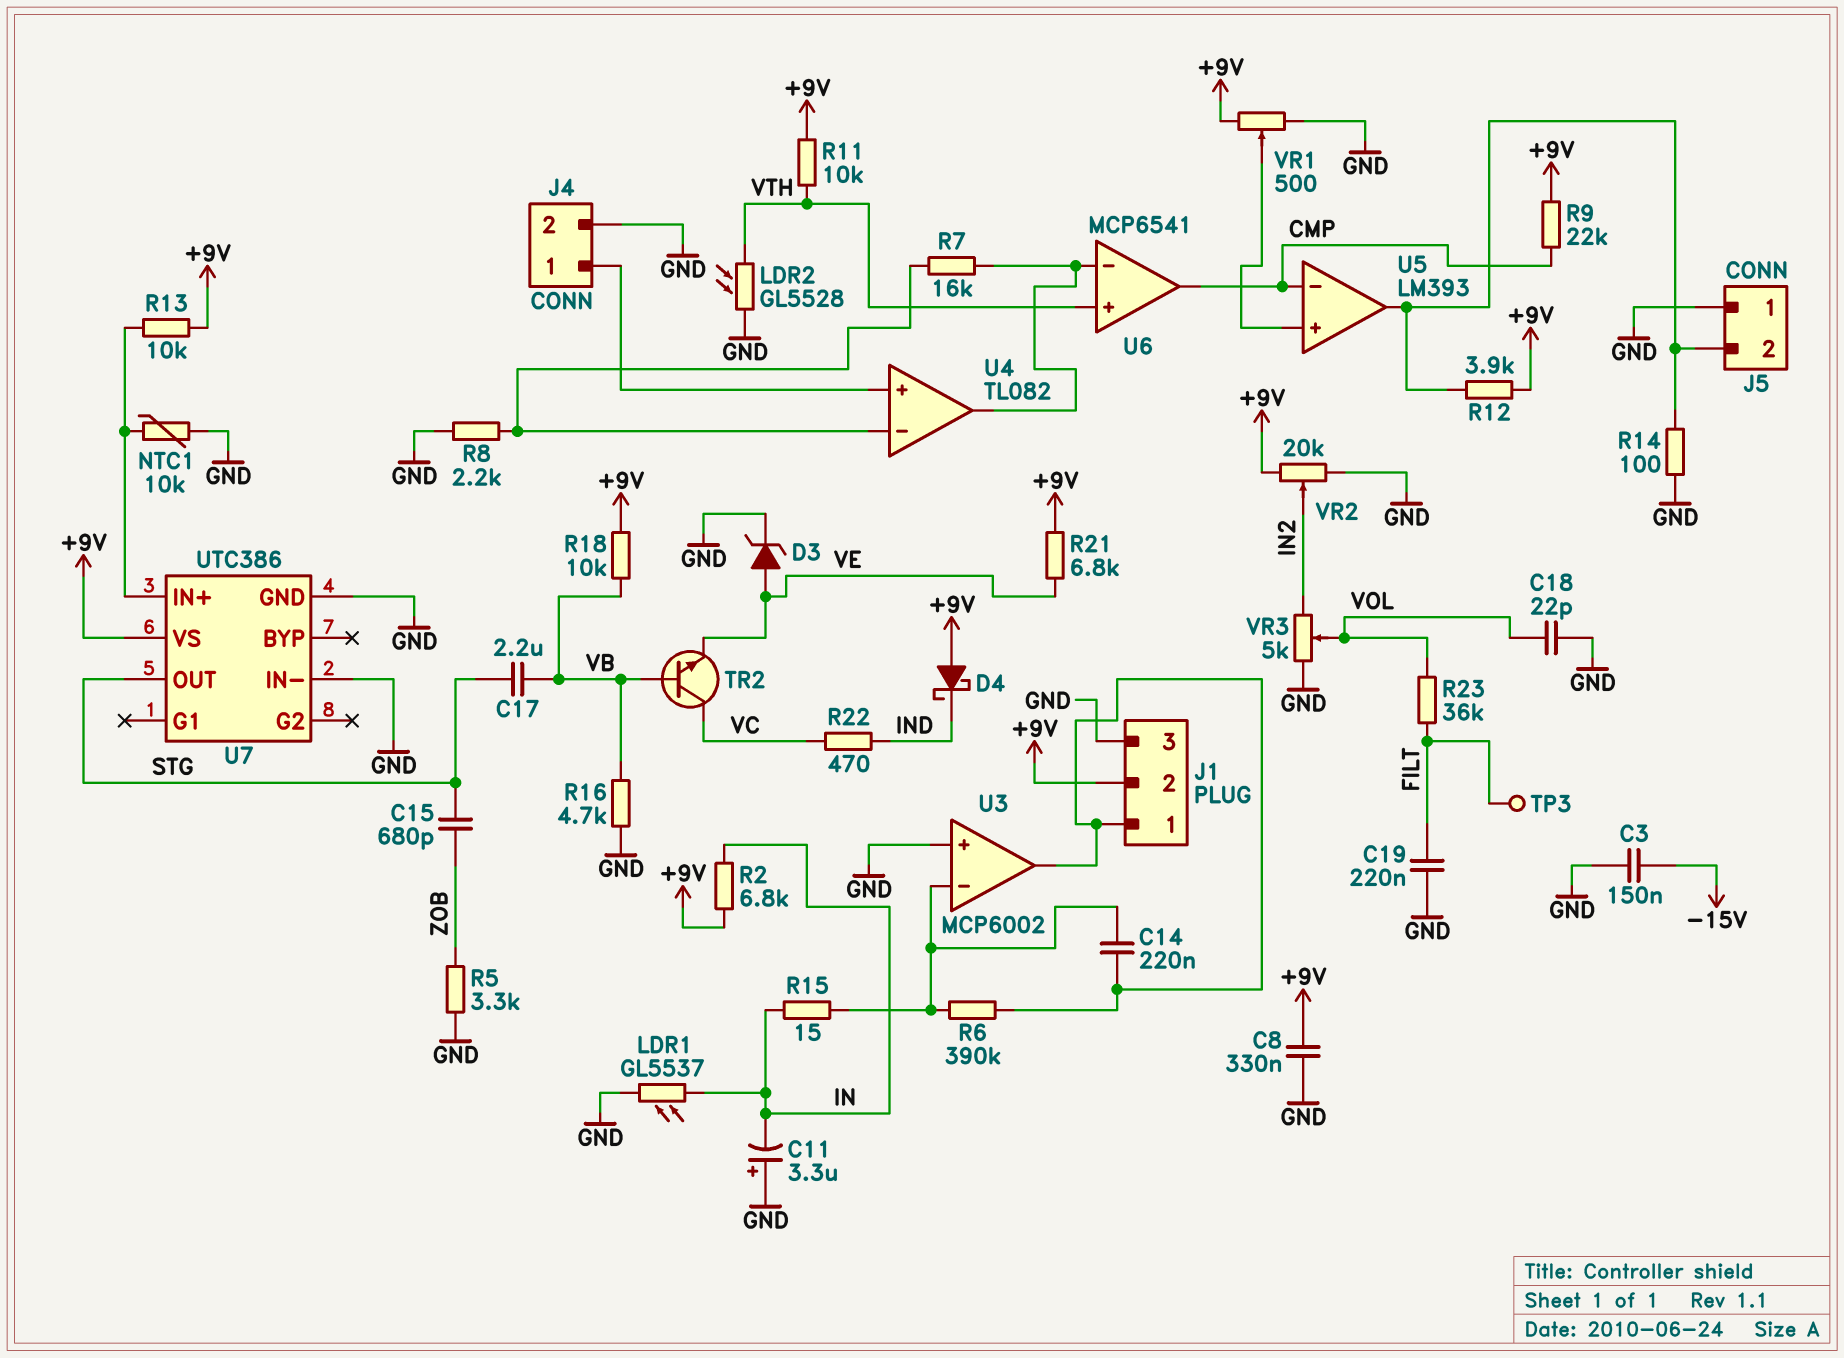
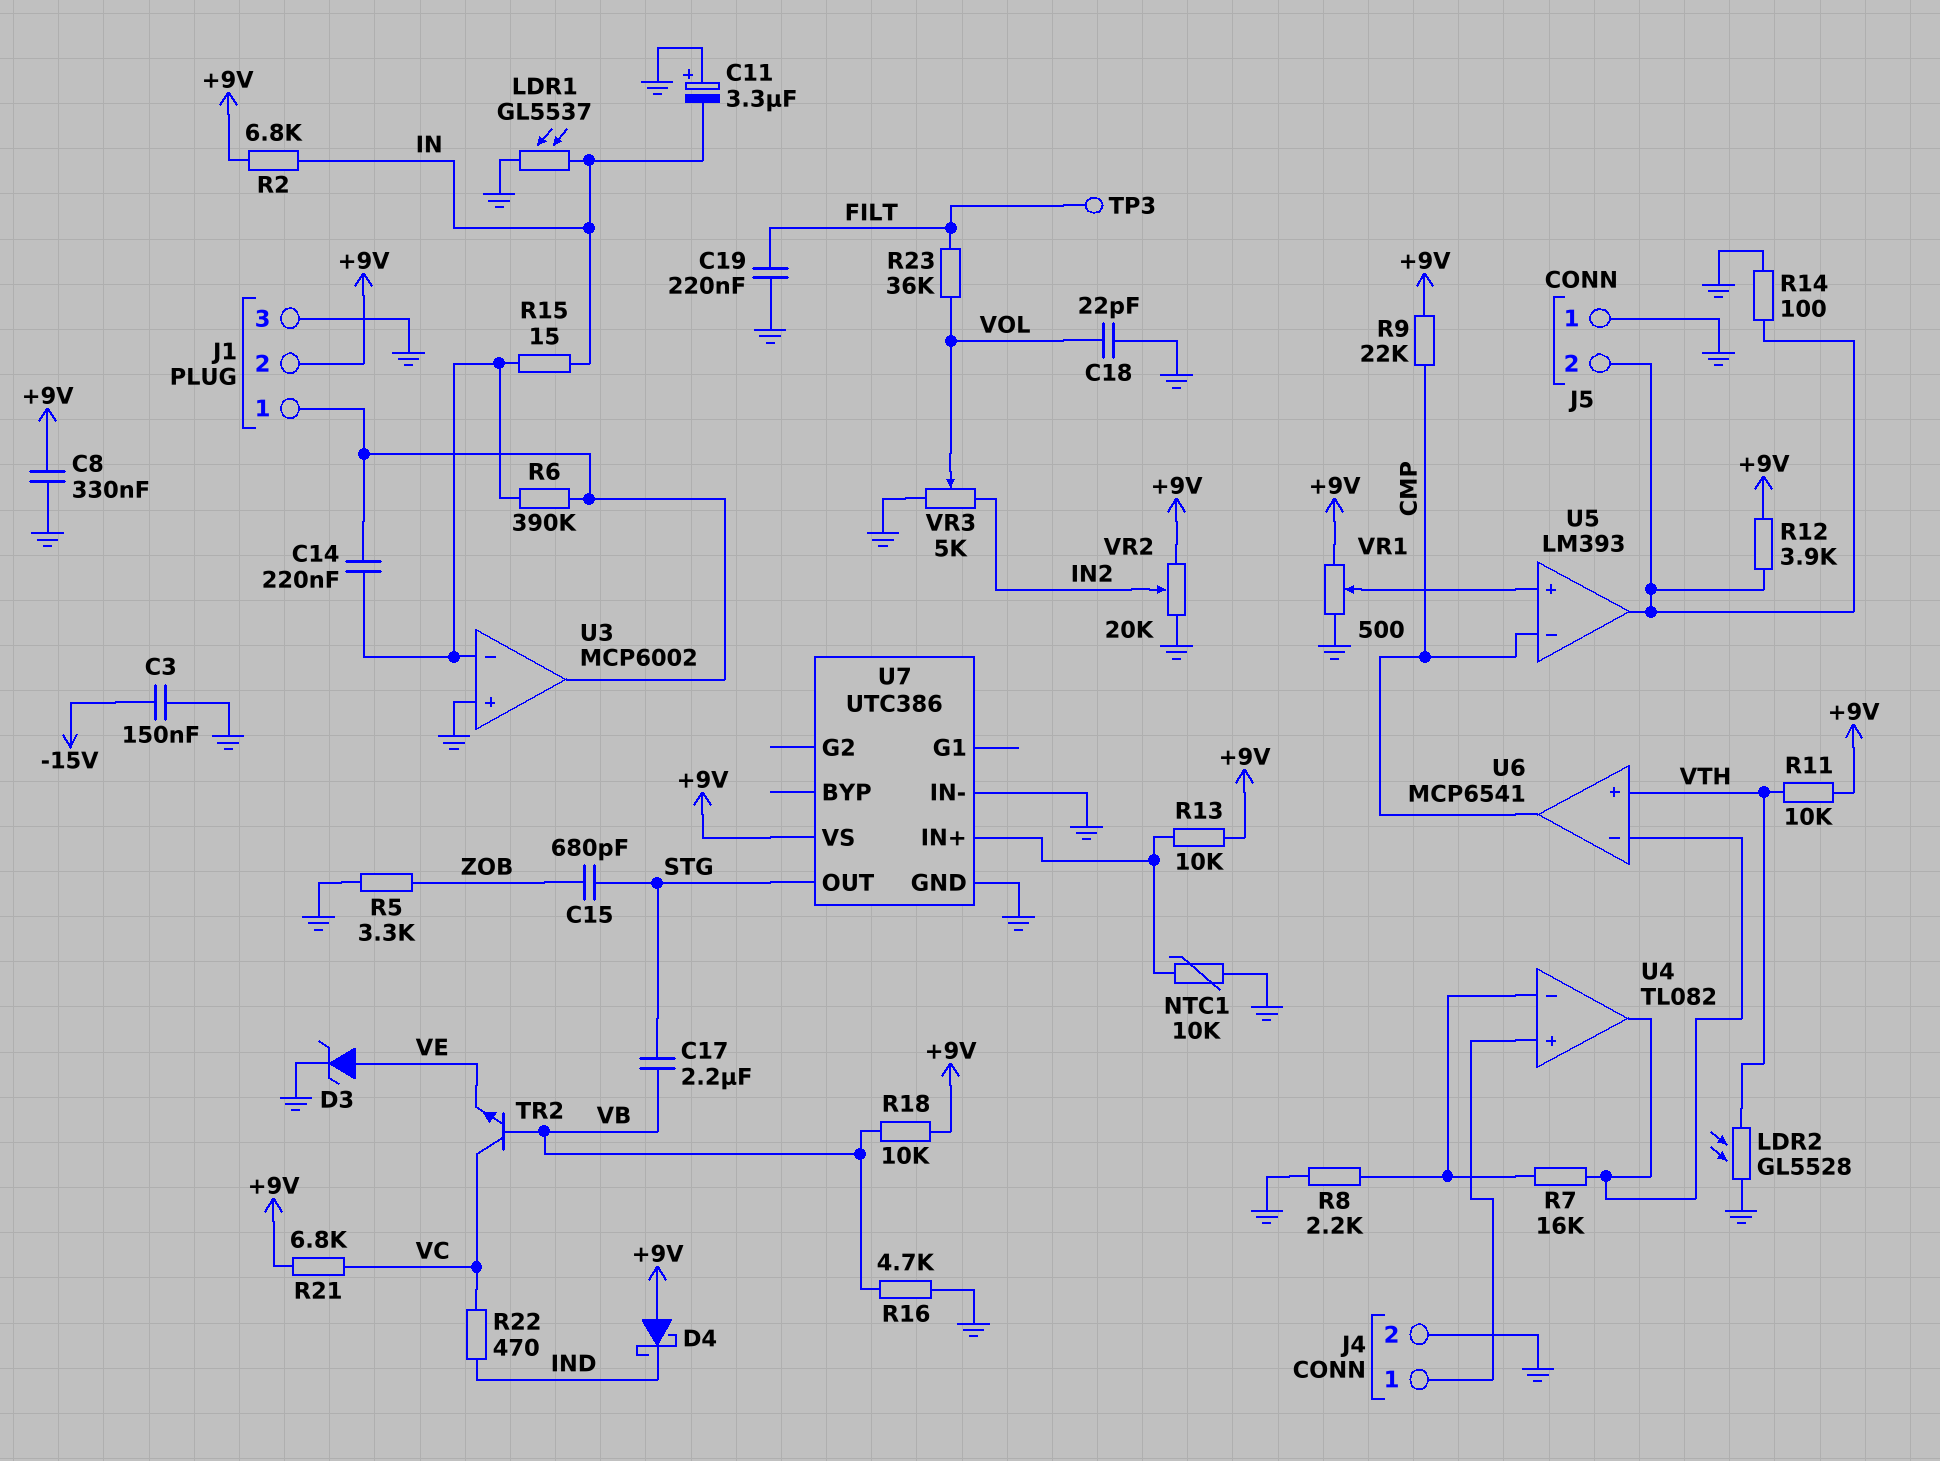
R21: 6.8k (+9V, VE) -> 6.8k (+9V, VC)

